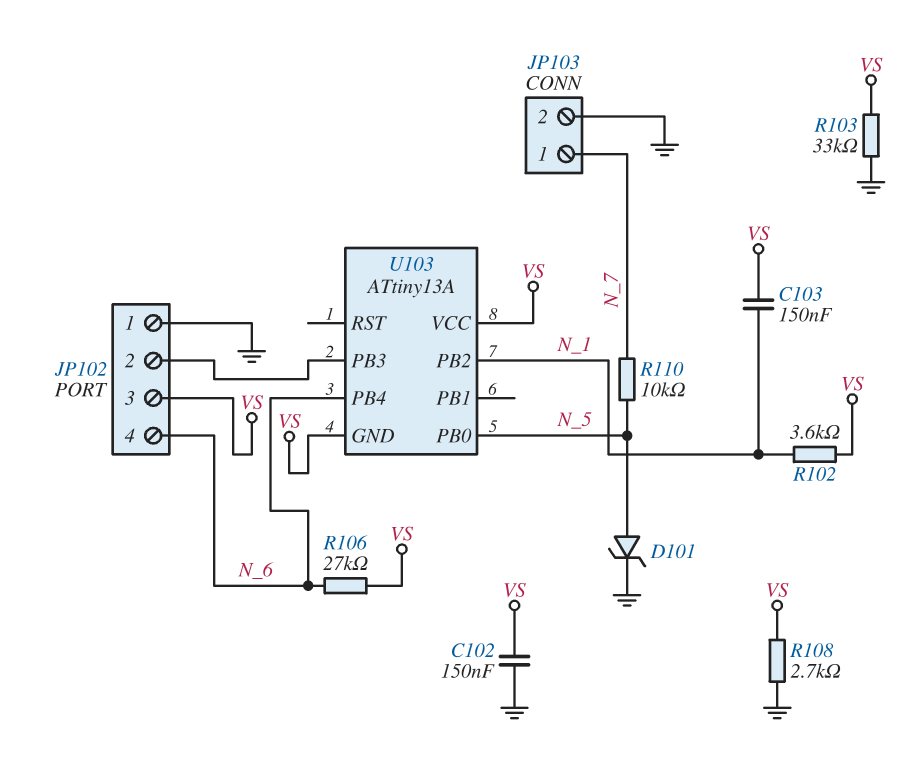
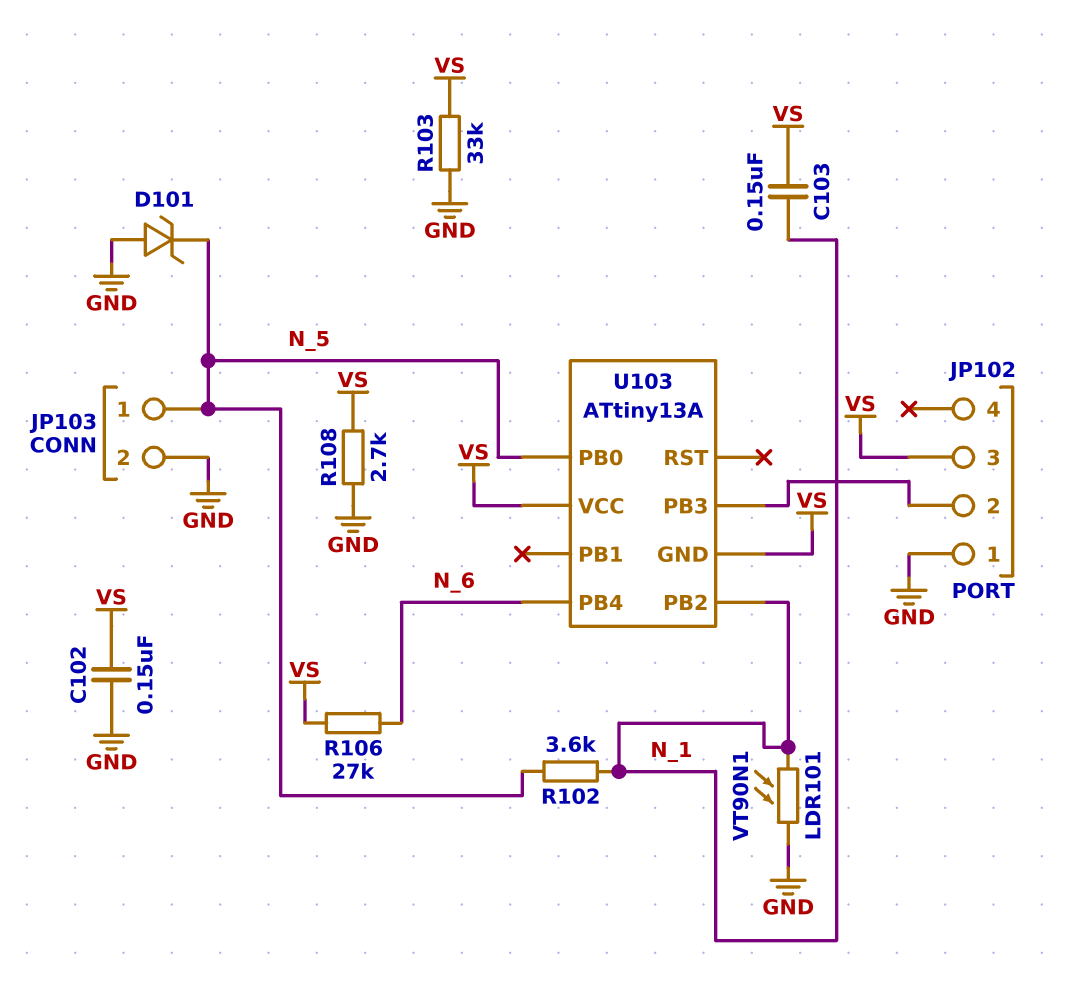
D101: zener (A N_5, K GND) -> zener (A GND, K N_5)
JP102 pin 4: N_6 -> none
JP103 pin 1: N_7 -> N_5
LDR101: none -> VT90N1 (GND, N_1)
R102: 3.6k (N_1, VS) -> 3.6k (N_1, N_5)
R110: 10k (N_5, N_7) -> none

